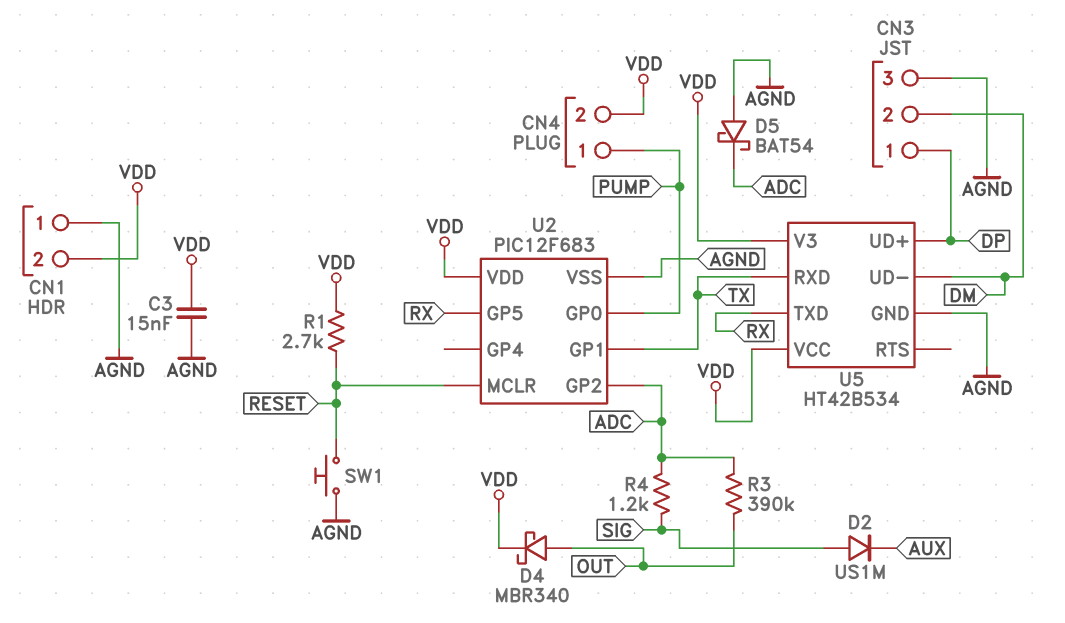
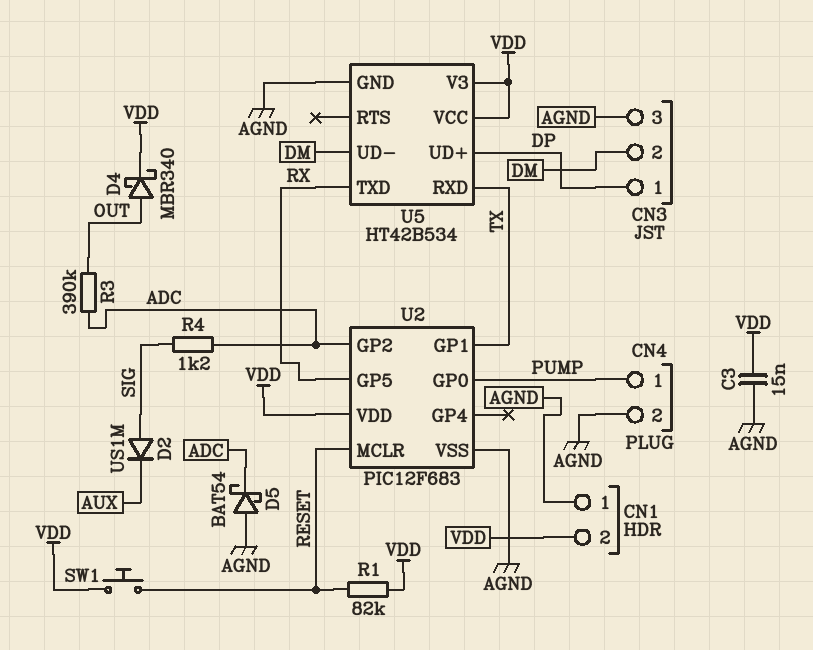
CN4 pin 2: VDD -> AGND
R1: 2.7k (RESET, VDD) -> 82k (RESET, VDD)
SW1: button (AGND, RESET) -> button (RESET, VDD)

